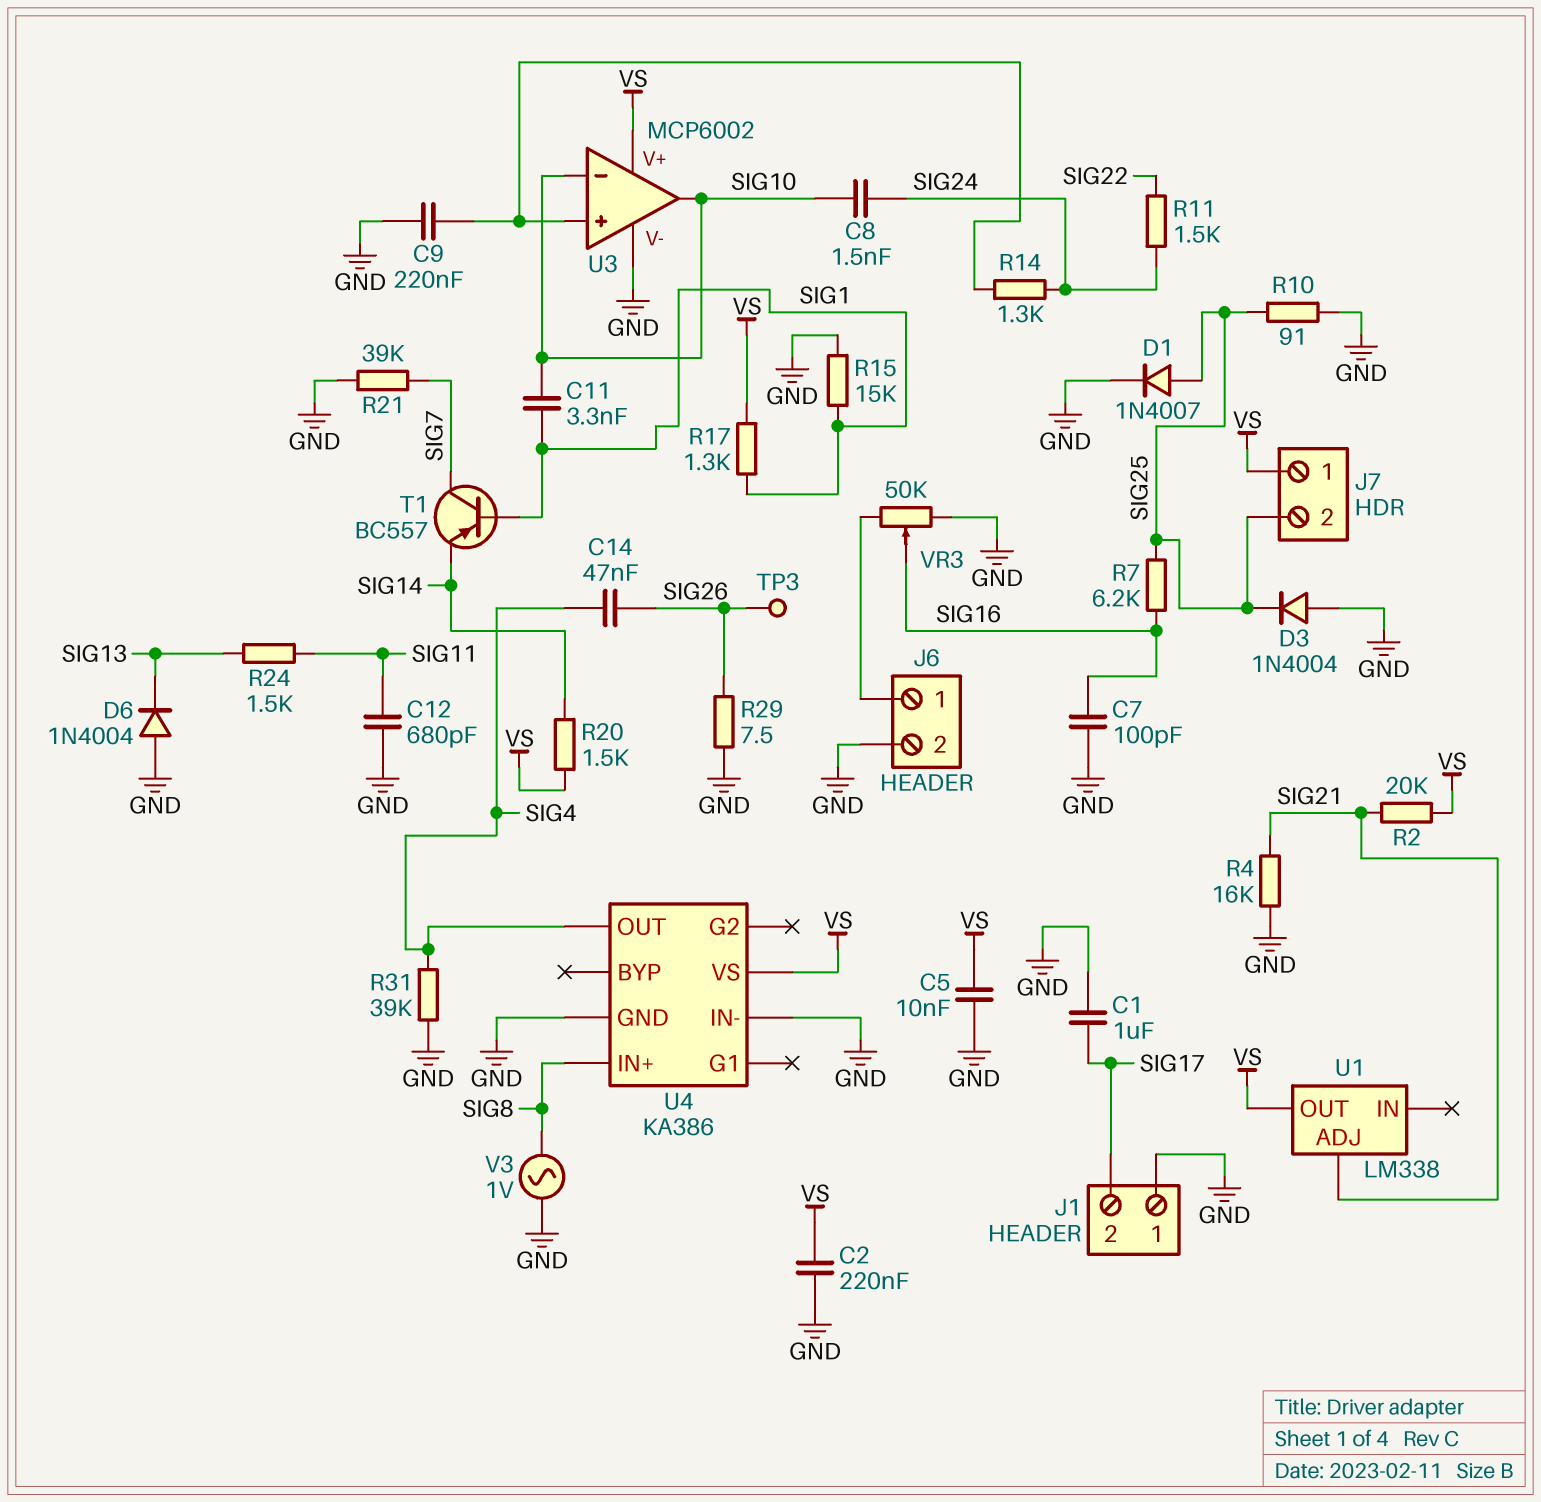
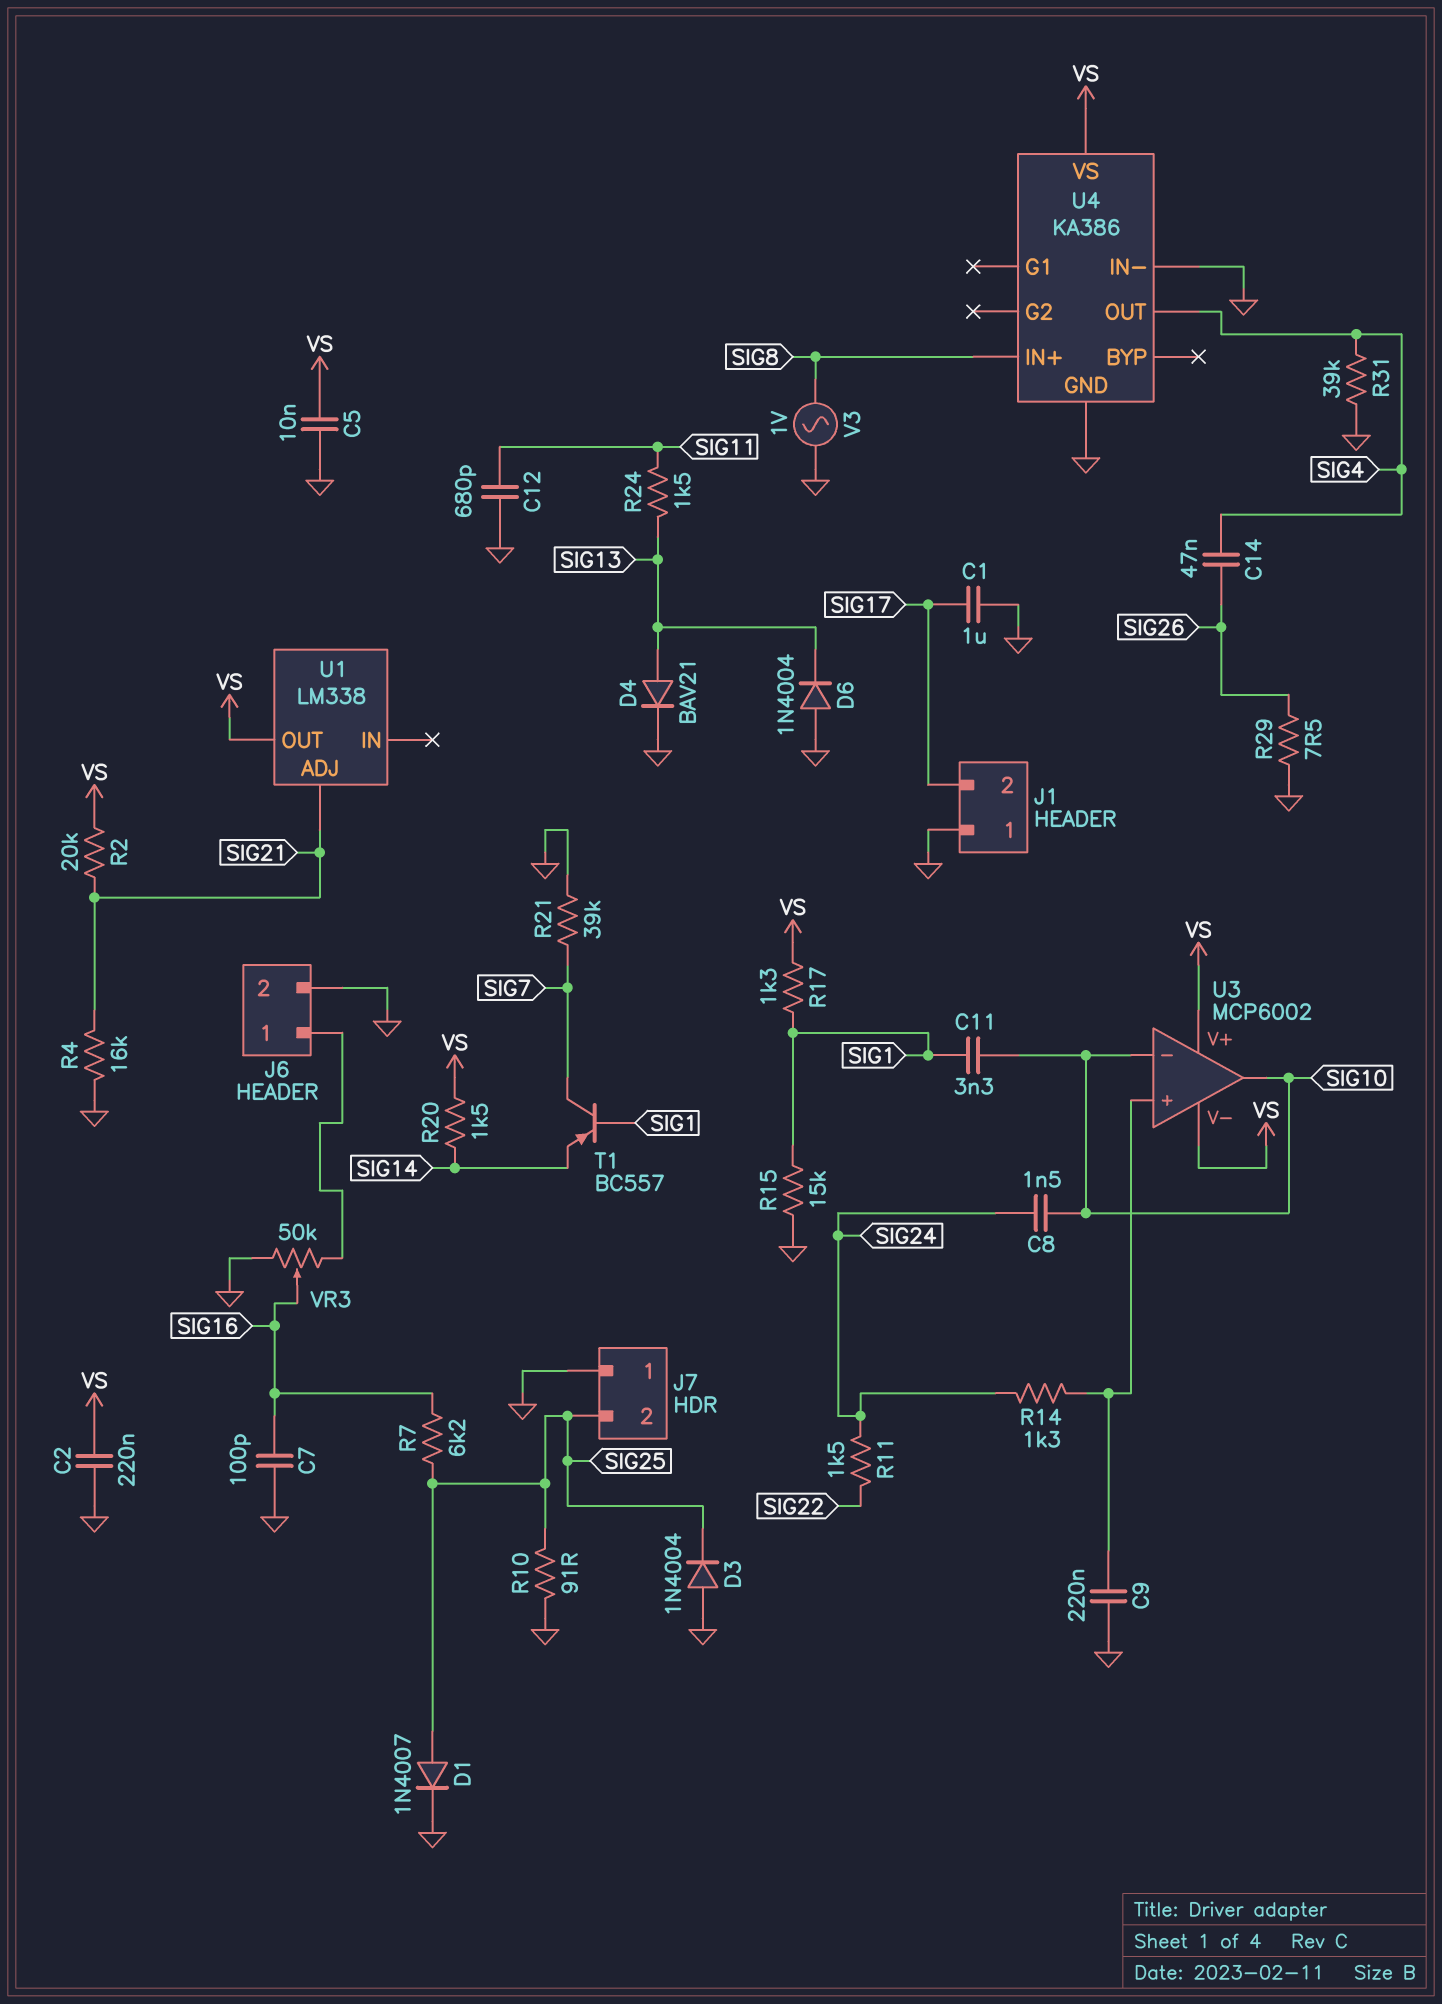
D4: none -> diode BAV21 (A SIG13, K GND)
J7 pin 1: VS -> GND
TP3: test point (SIG26) -> none
U3 pin V-: GND -> VS

